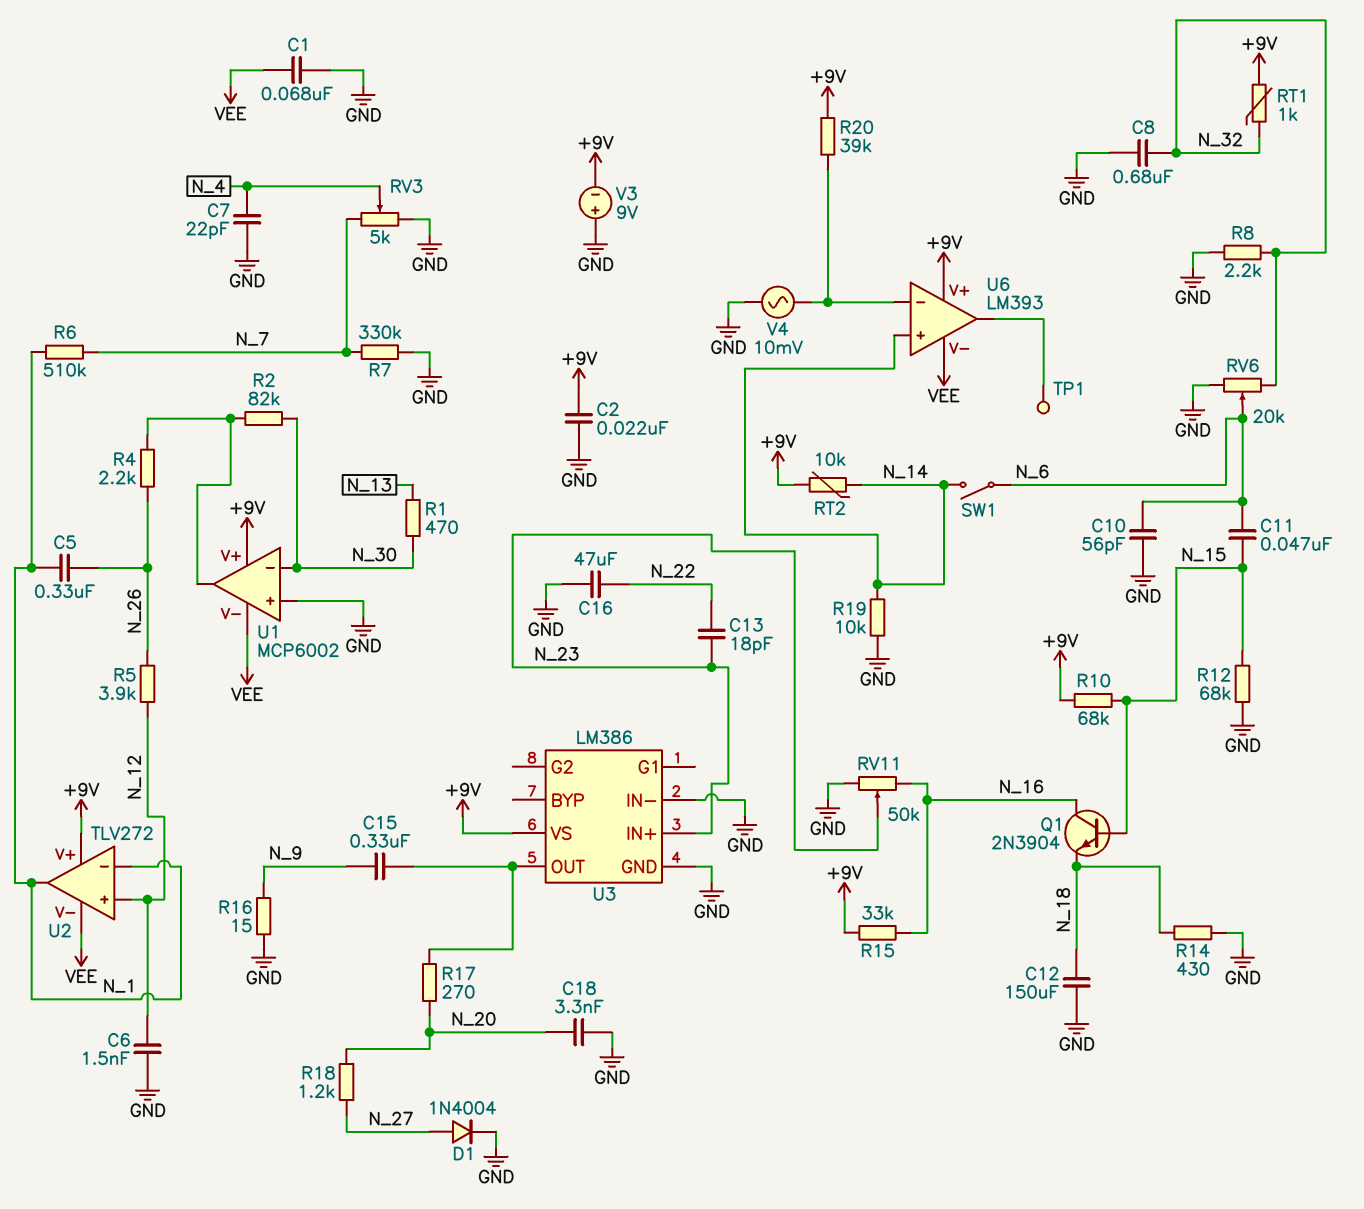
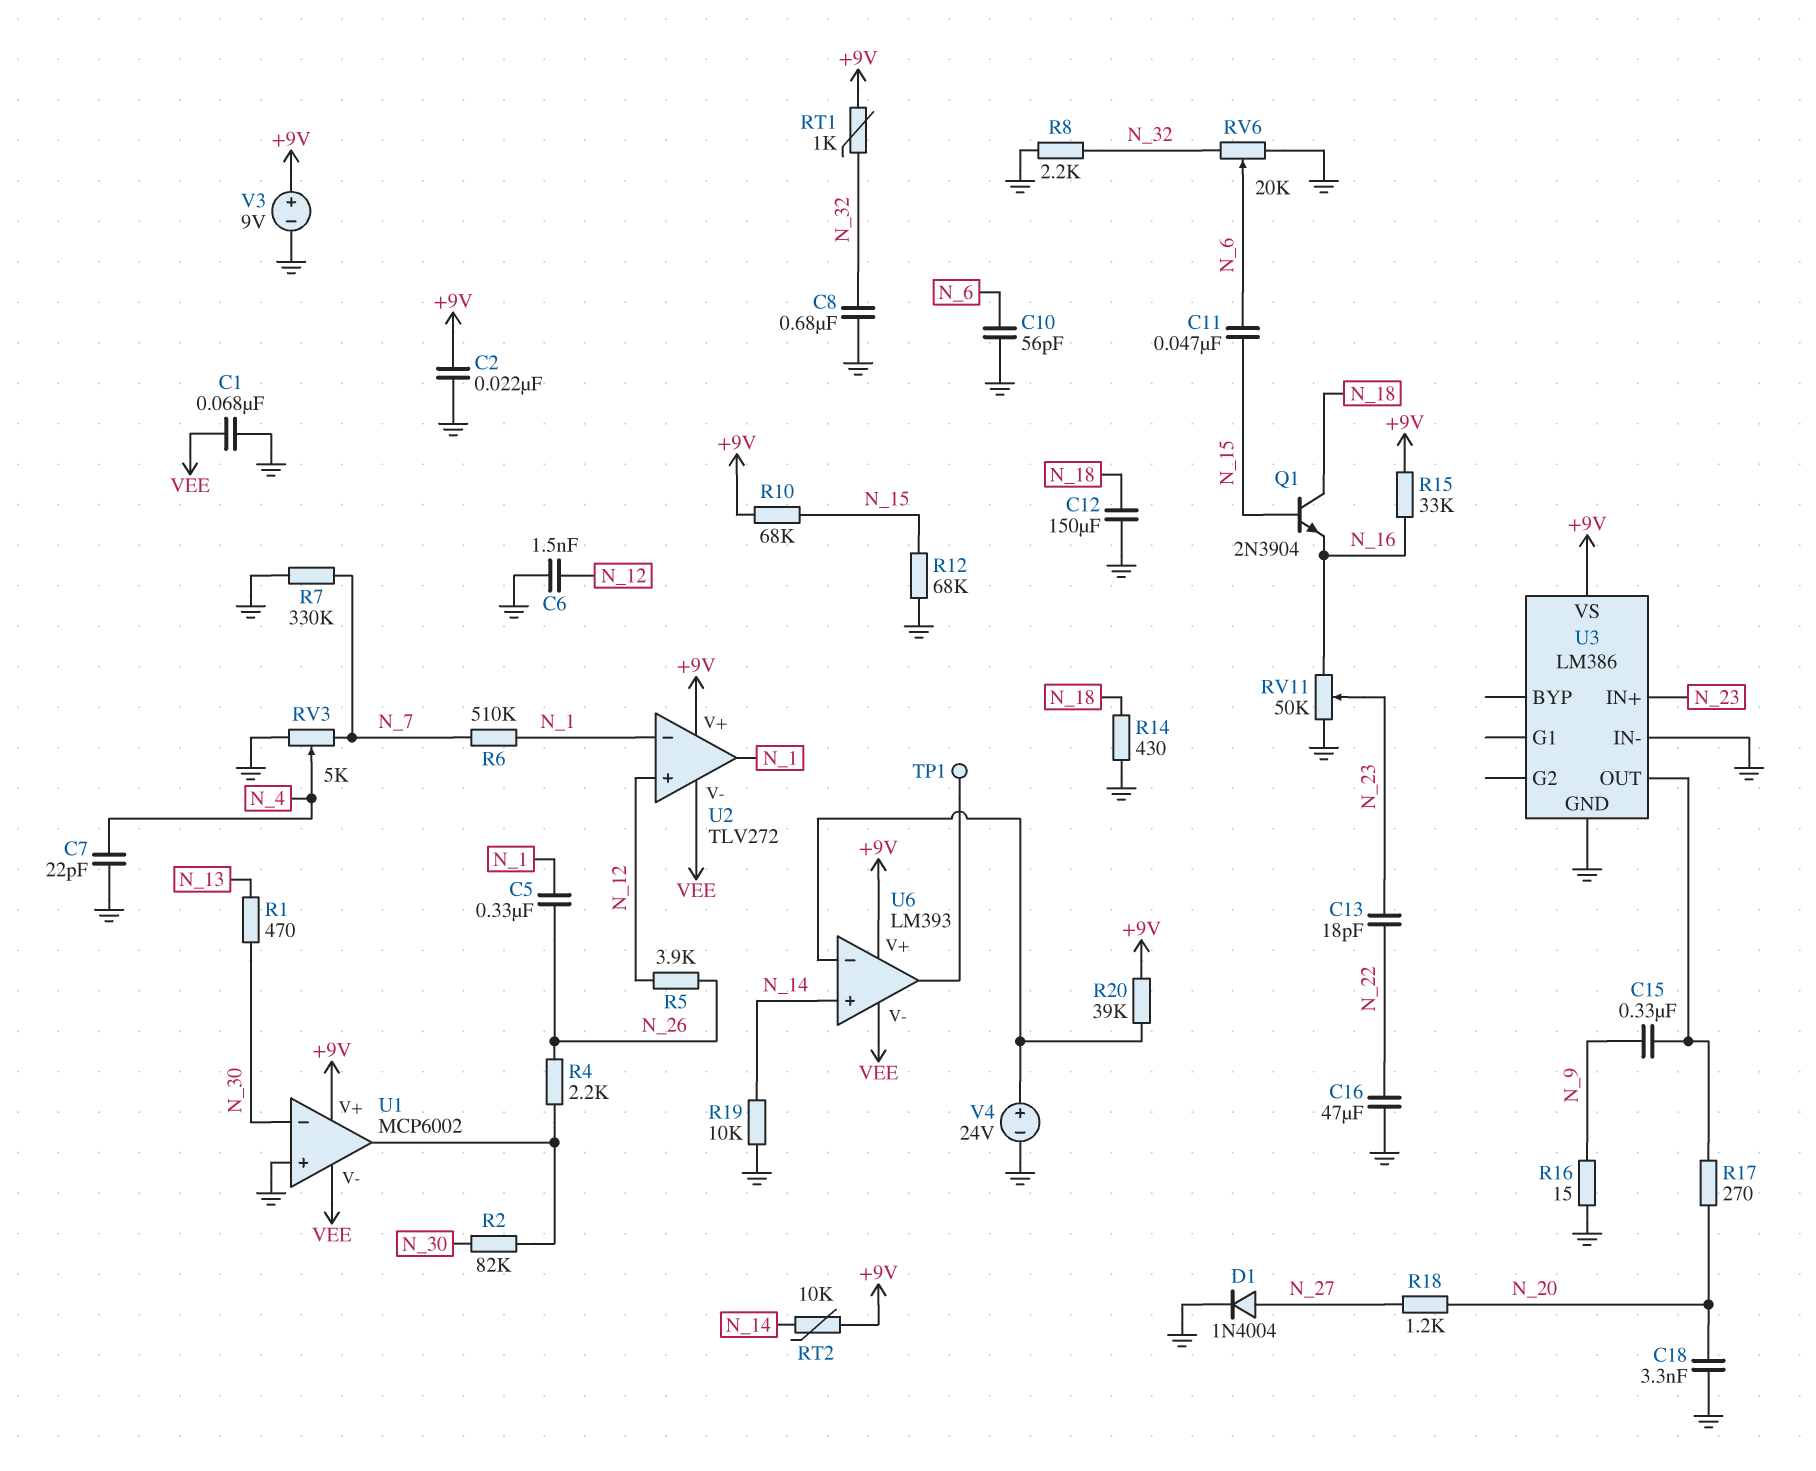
Q1: NPN 2N3904 (B N_15, C N_16, E N_18) -> NPN 2N3904 (B N_15, C N_18, E N_16)
SW1: switch (N_6, N_14) -> none
V3: 9V (plus GND, minus +9V) -> 9V (plus +9V, minus GND)
V4: AC 10mV (GND, U6/in-) -> 24V (plus U6/in-, minus GND)

